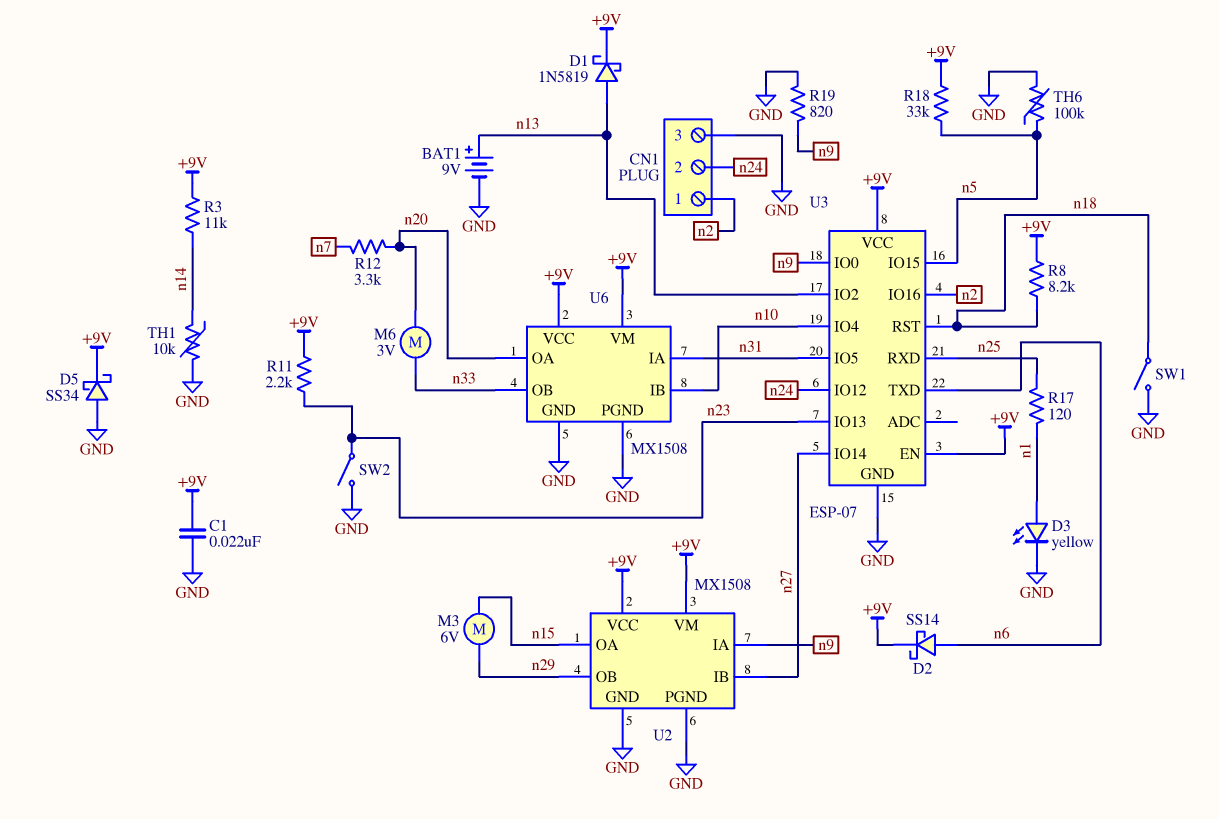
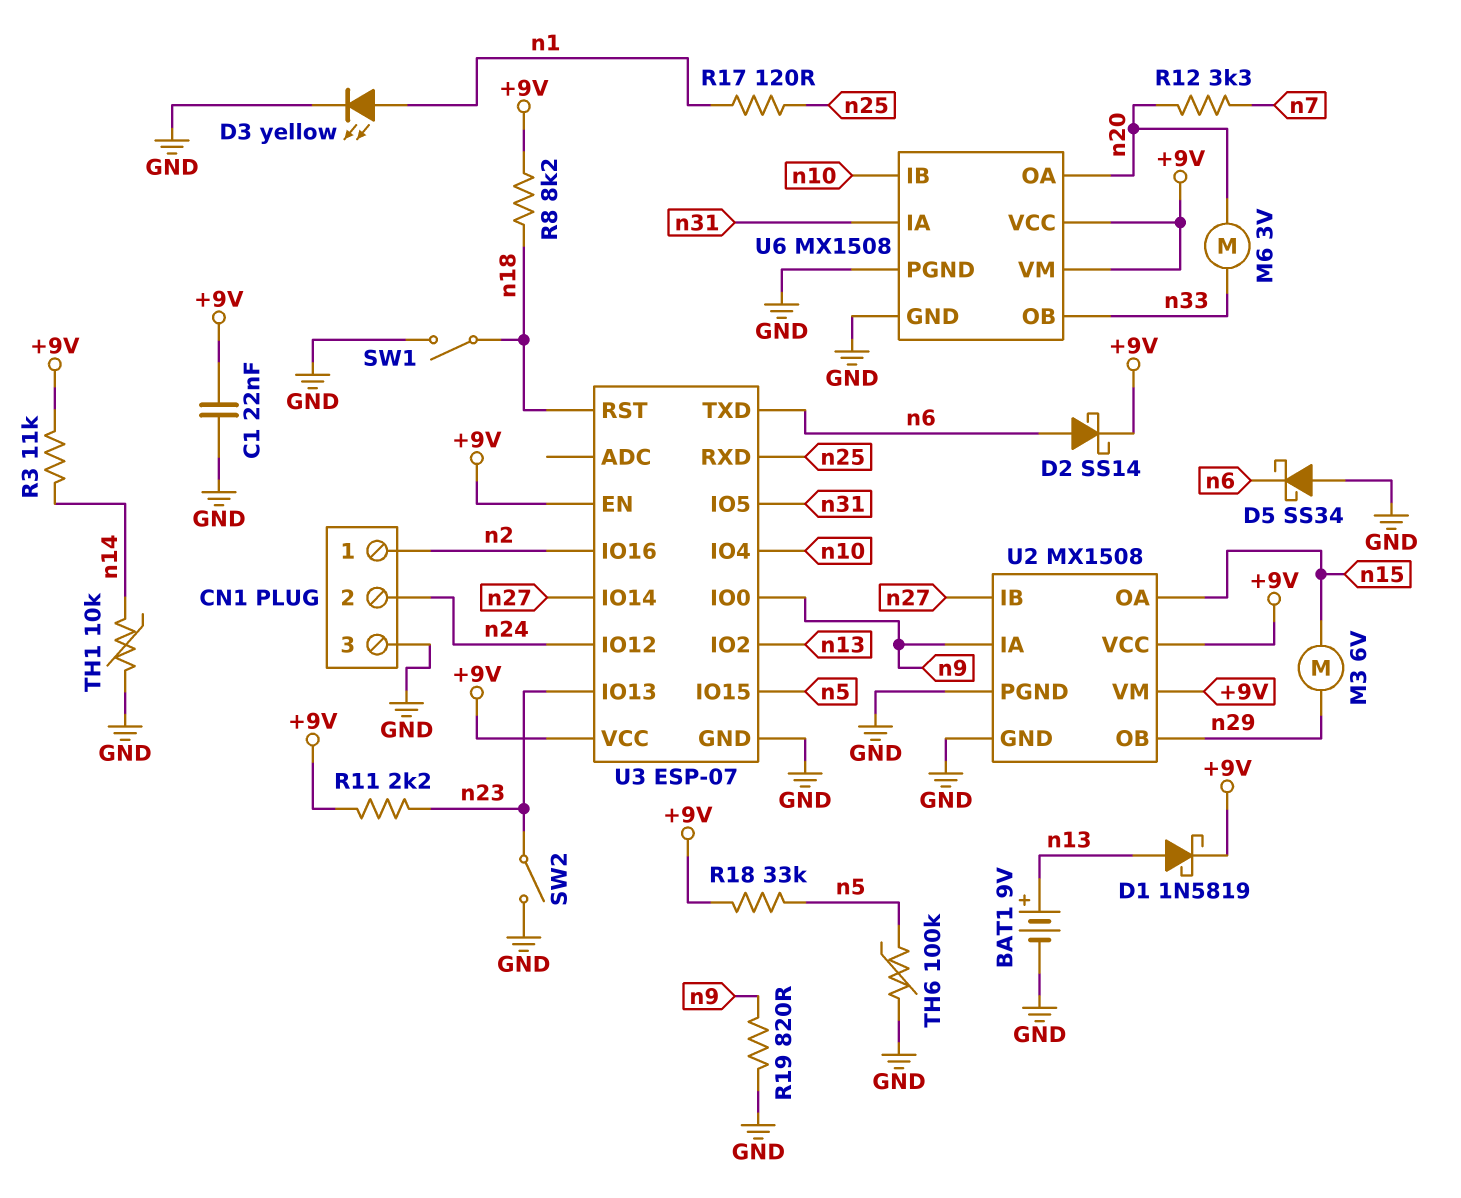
D5: schottky SS34 (A GND, K +9V) -> schottky SS34 (A GND, K n6)

